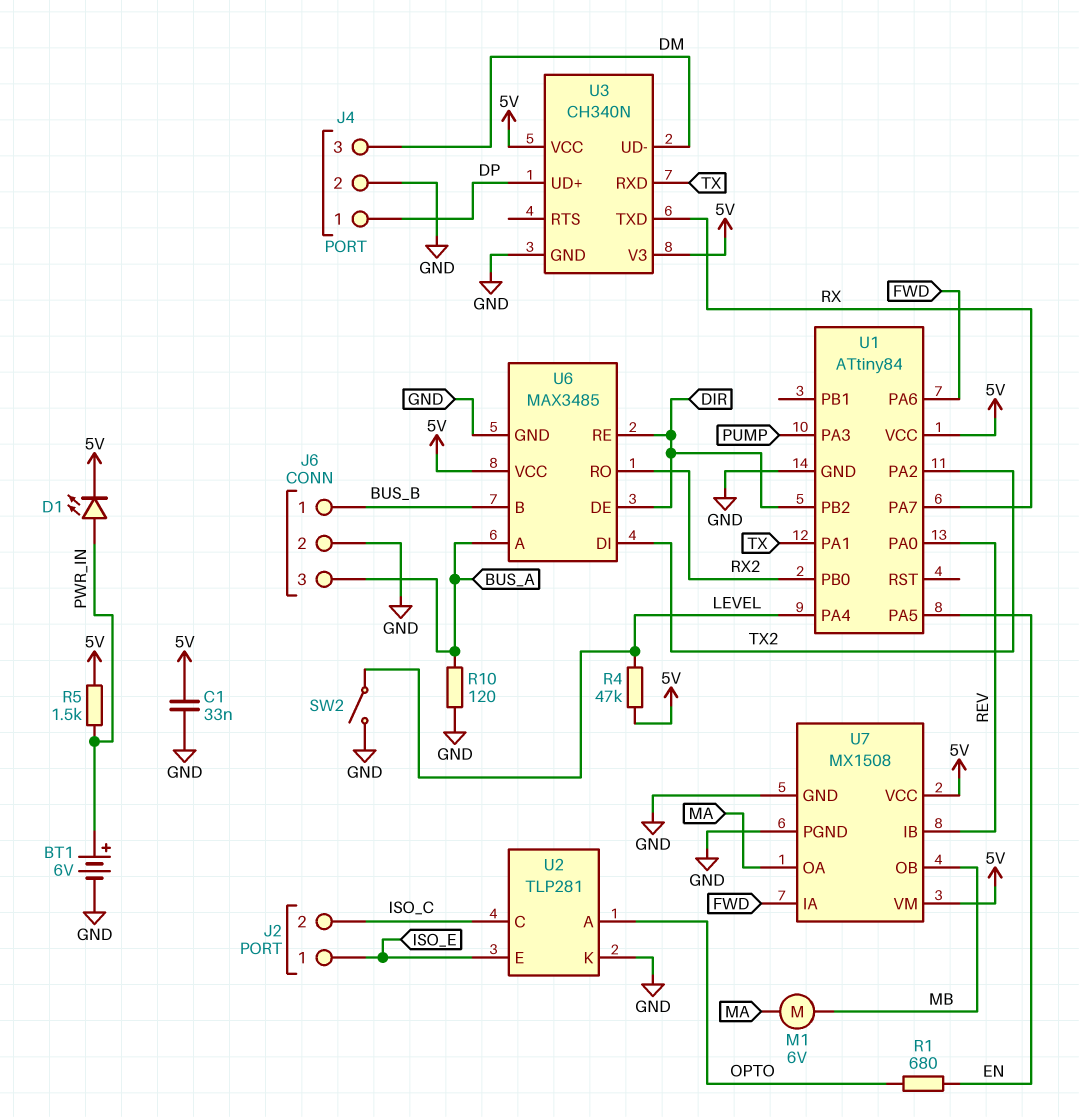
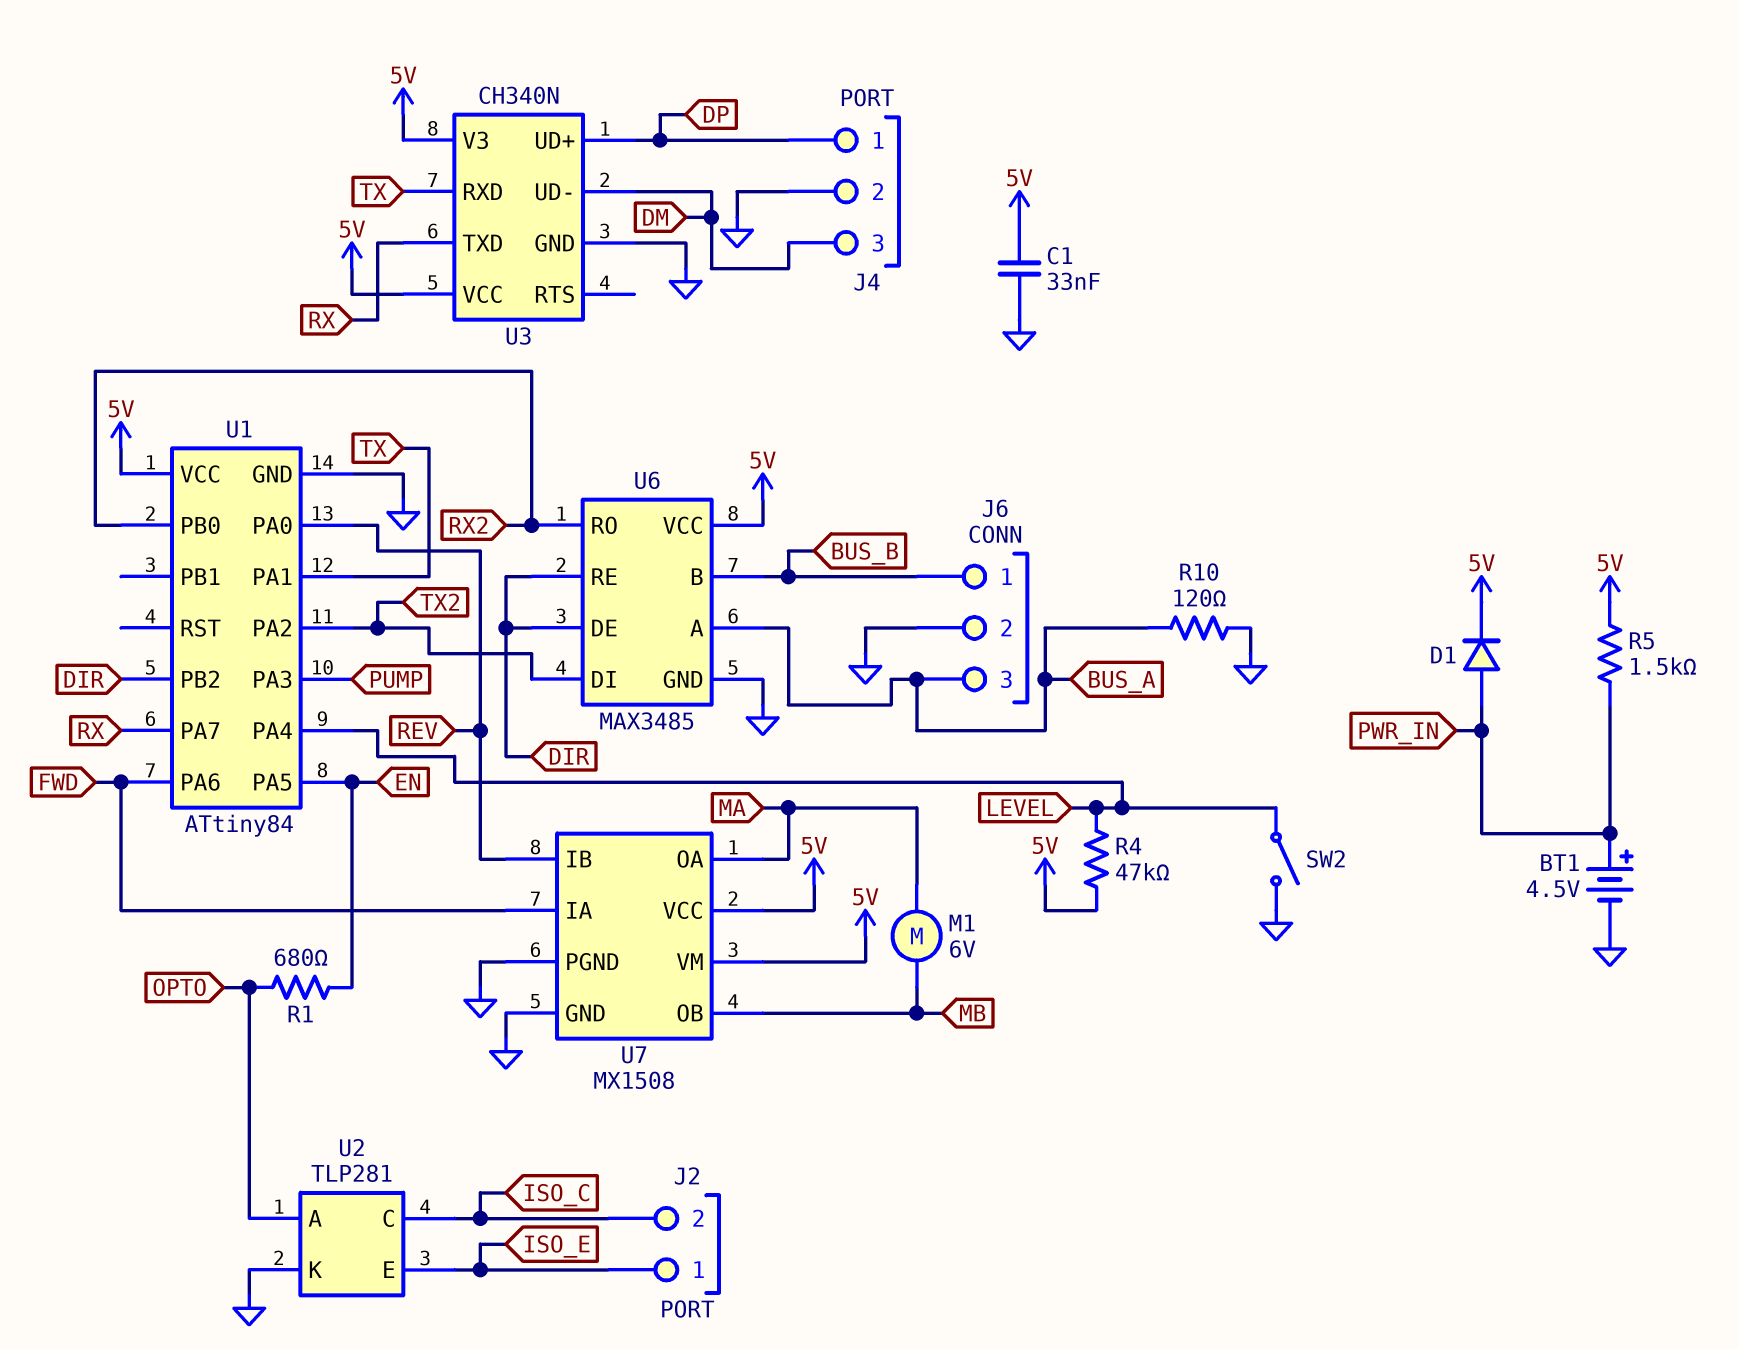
BT1: 6V (plus PWR_IN, minus GND) -> 4.5V (plus PWR_IN, minus GND)
D1: LED (A PWR_IN, K 5V) -> diode (A PWR_IN, K 5V)

